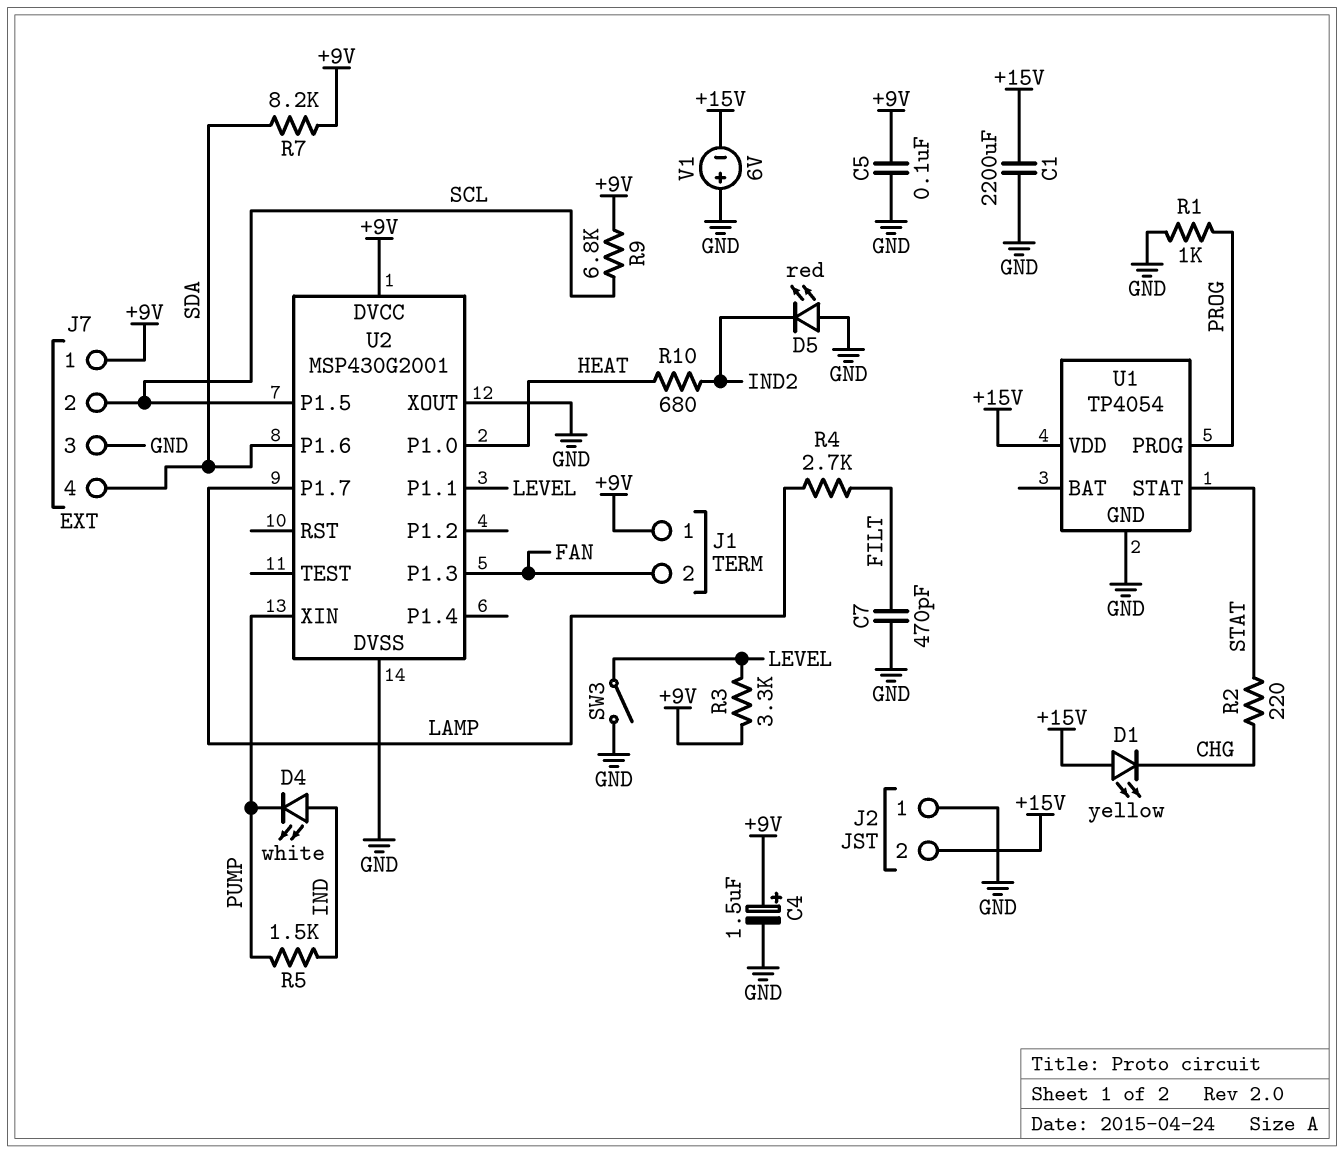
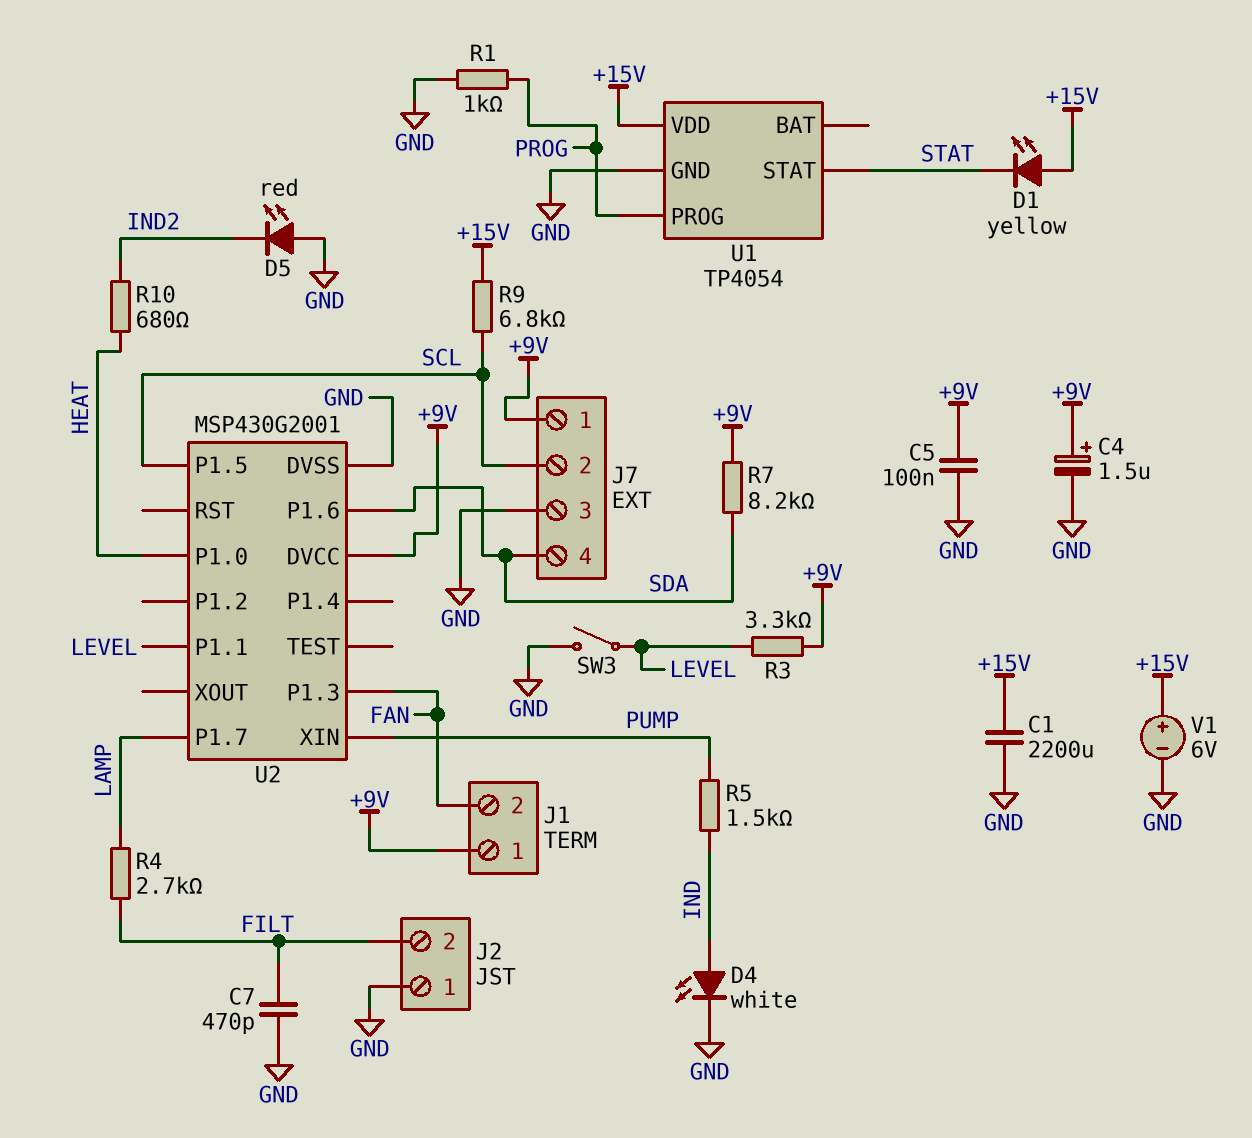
D1: LED yellow (A +15V, K CHG) -> LED yellow (A +15V, K STAT)
D4: LED white (A IND, K PUMP) -> LED white (A IND, K GND)
J2 pin 2: +15V -> FILT
R2: 220 (CHG, STAT) -> none
R9: 6.8k (+9V, SCL) -> 6.8k (+15V, SCL)
U2 pin XOUT: GND -> none
V1: 6V (plus GND, minus +15V) -> 6V (plus +15V, minus GND)

